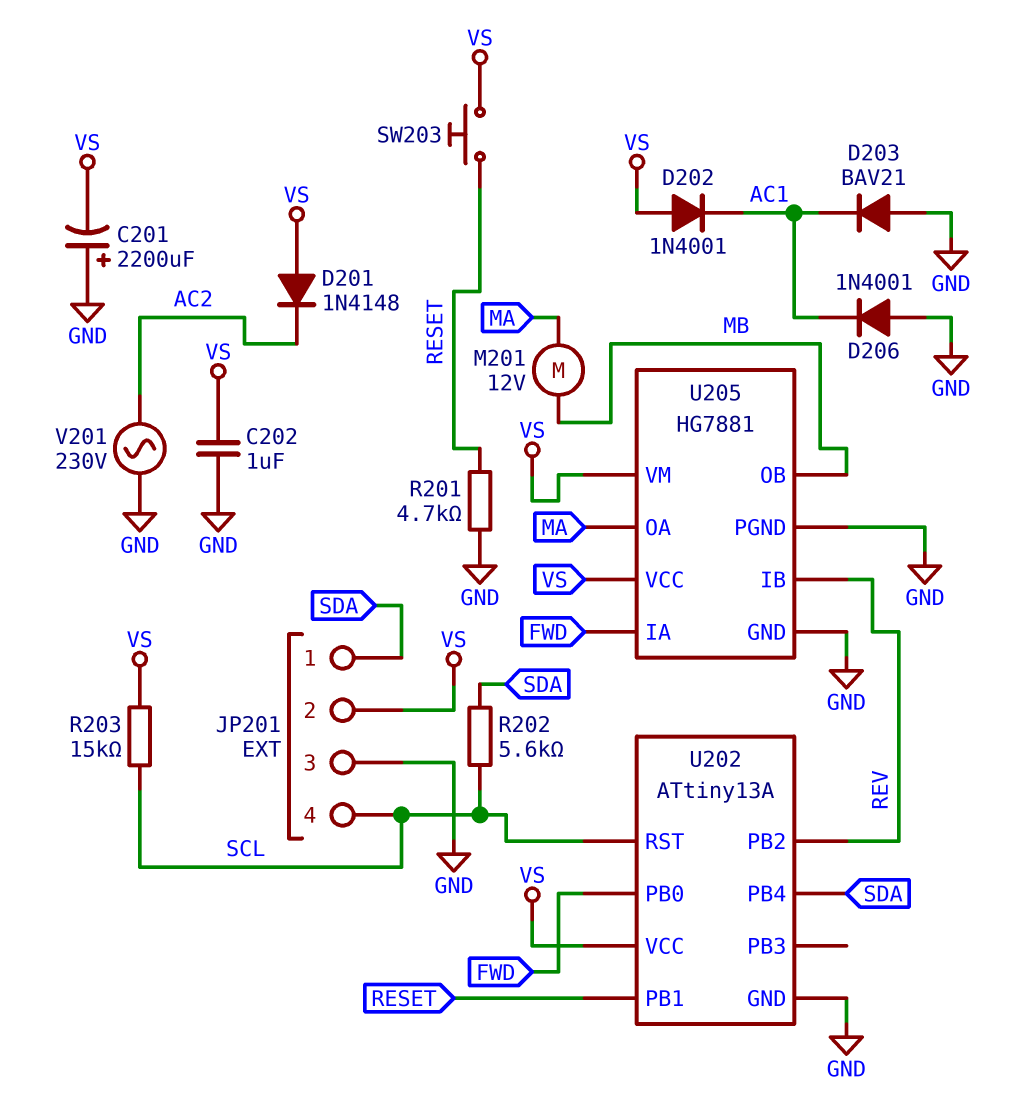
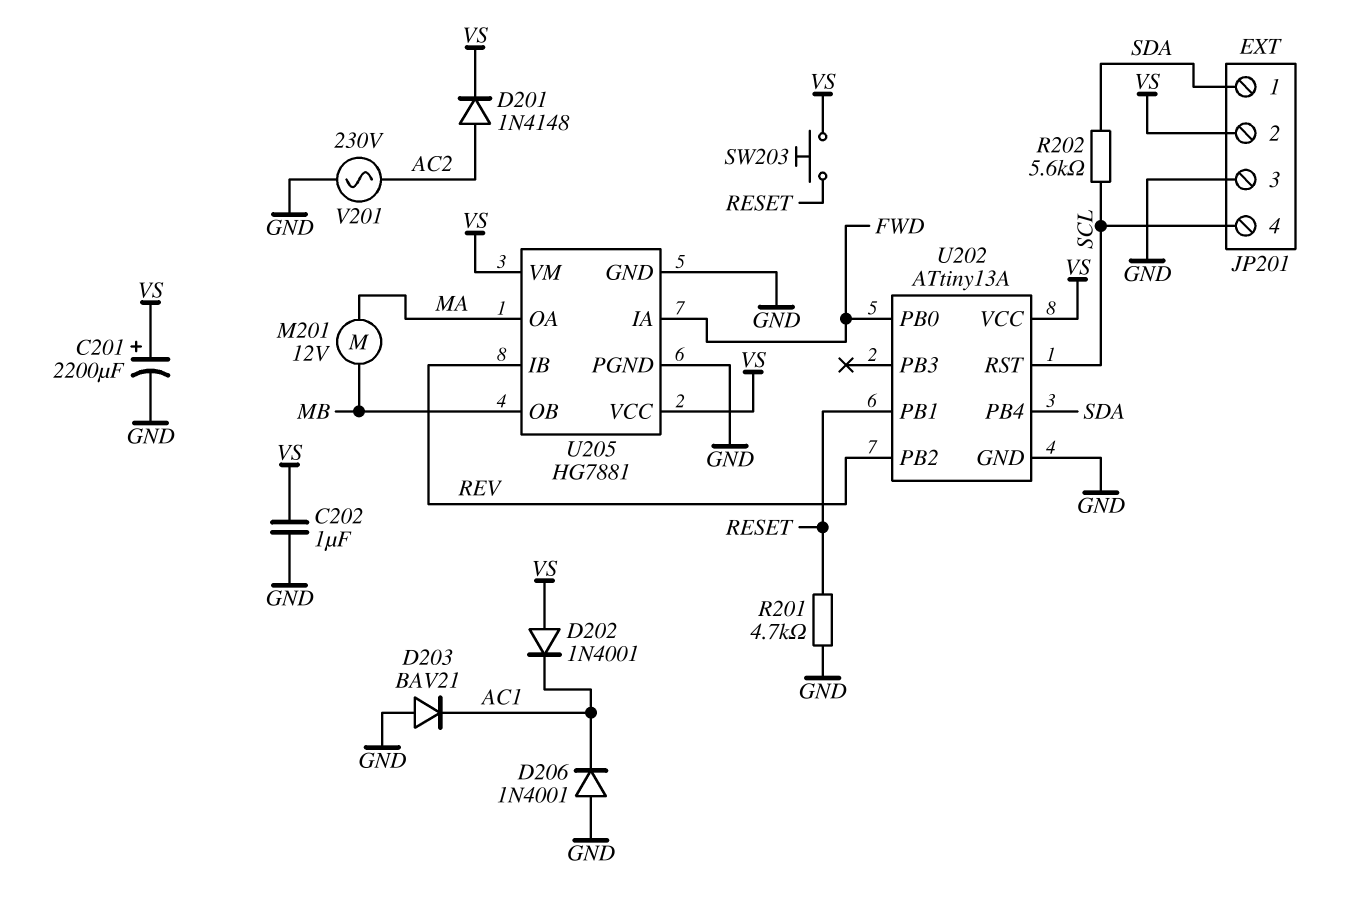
C201: 2200uF (plus GND, minus VS) -> 2200uF (plus VS, minus GND)
D201: diode 1N4148 (A VS, K AC2) -> diode 1N4148 (A AC2, K VS)
R203: 15k (SCL, VS) -> none

